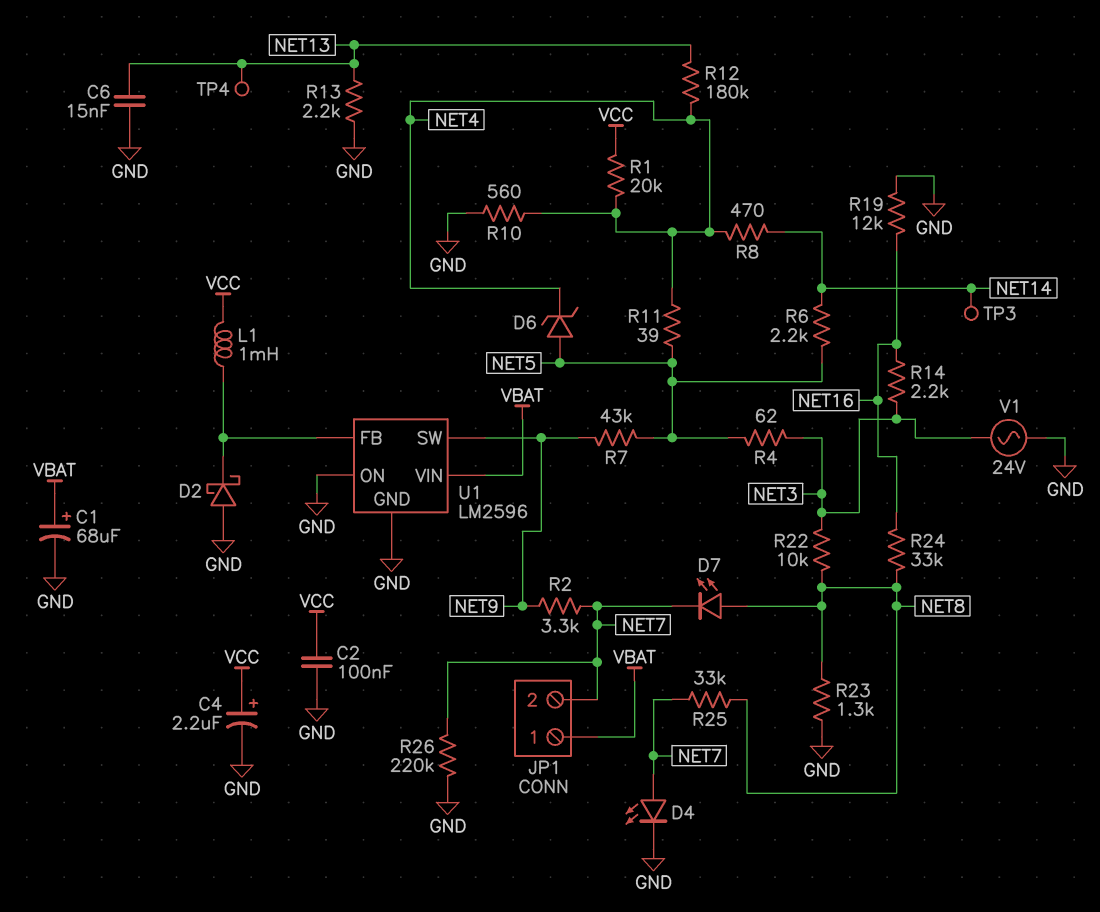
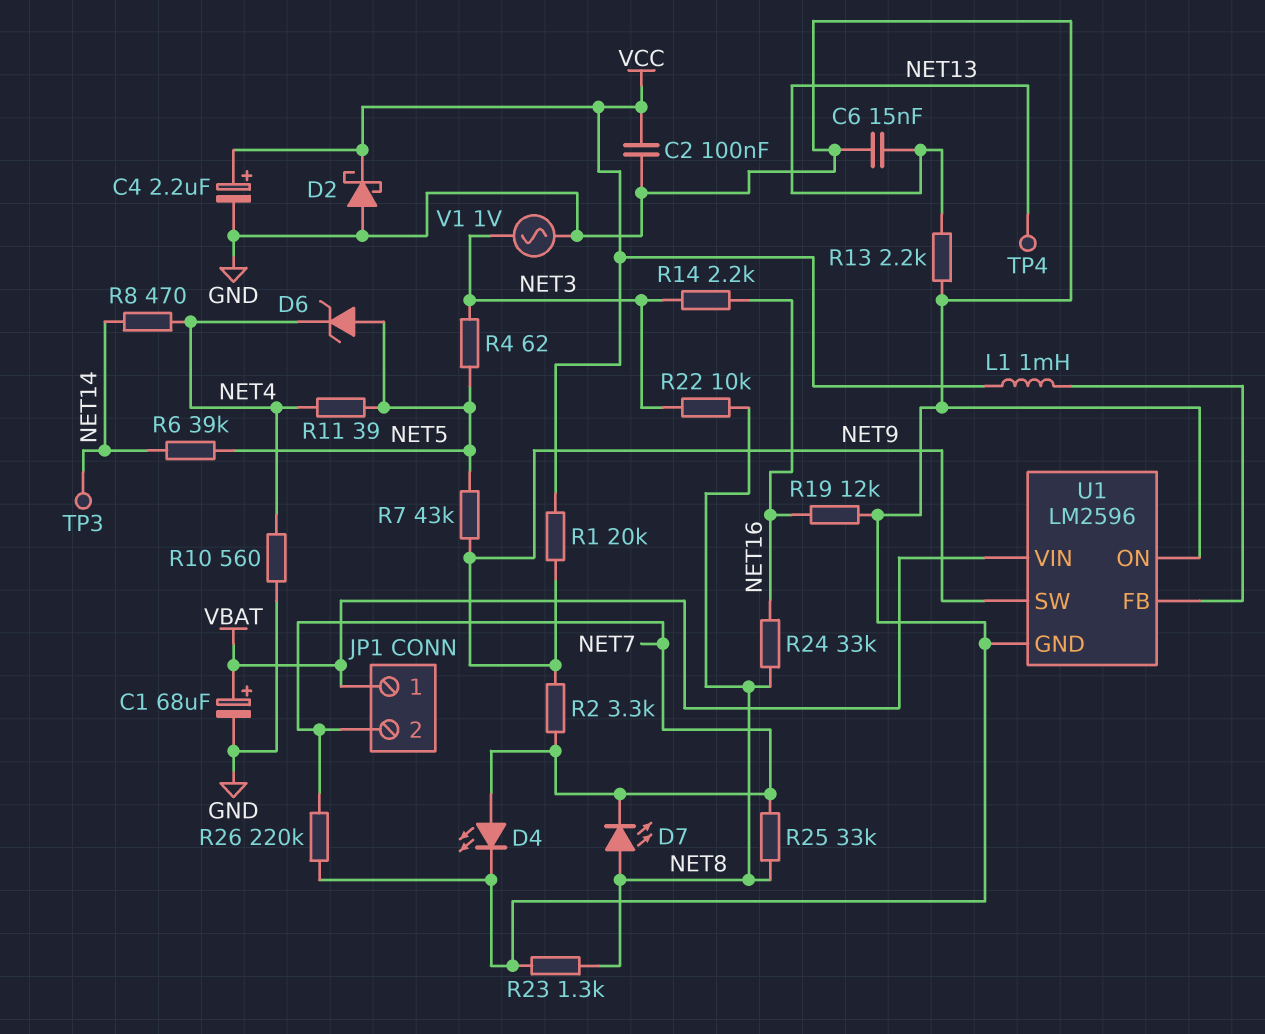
D2: schottky (A GND, K U1/FB) -> schottky (A GND, K VCC)
R1: 20k (NET4, VCC) -> 20k (NET9, VCC)
R6: 2.2k (NET5, NET14) -> 39k (NET5, NET14)
R12: 180k (NET4, NET13) -> none
V1: AC 24V (GND, NET3) -> AC 1V (GND, NET3)

